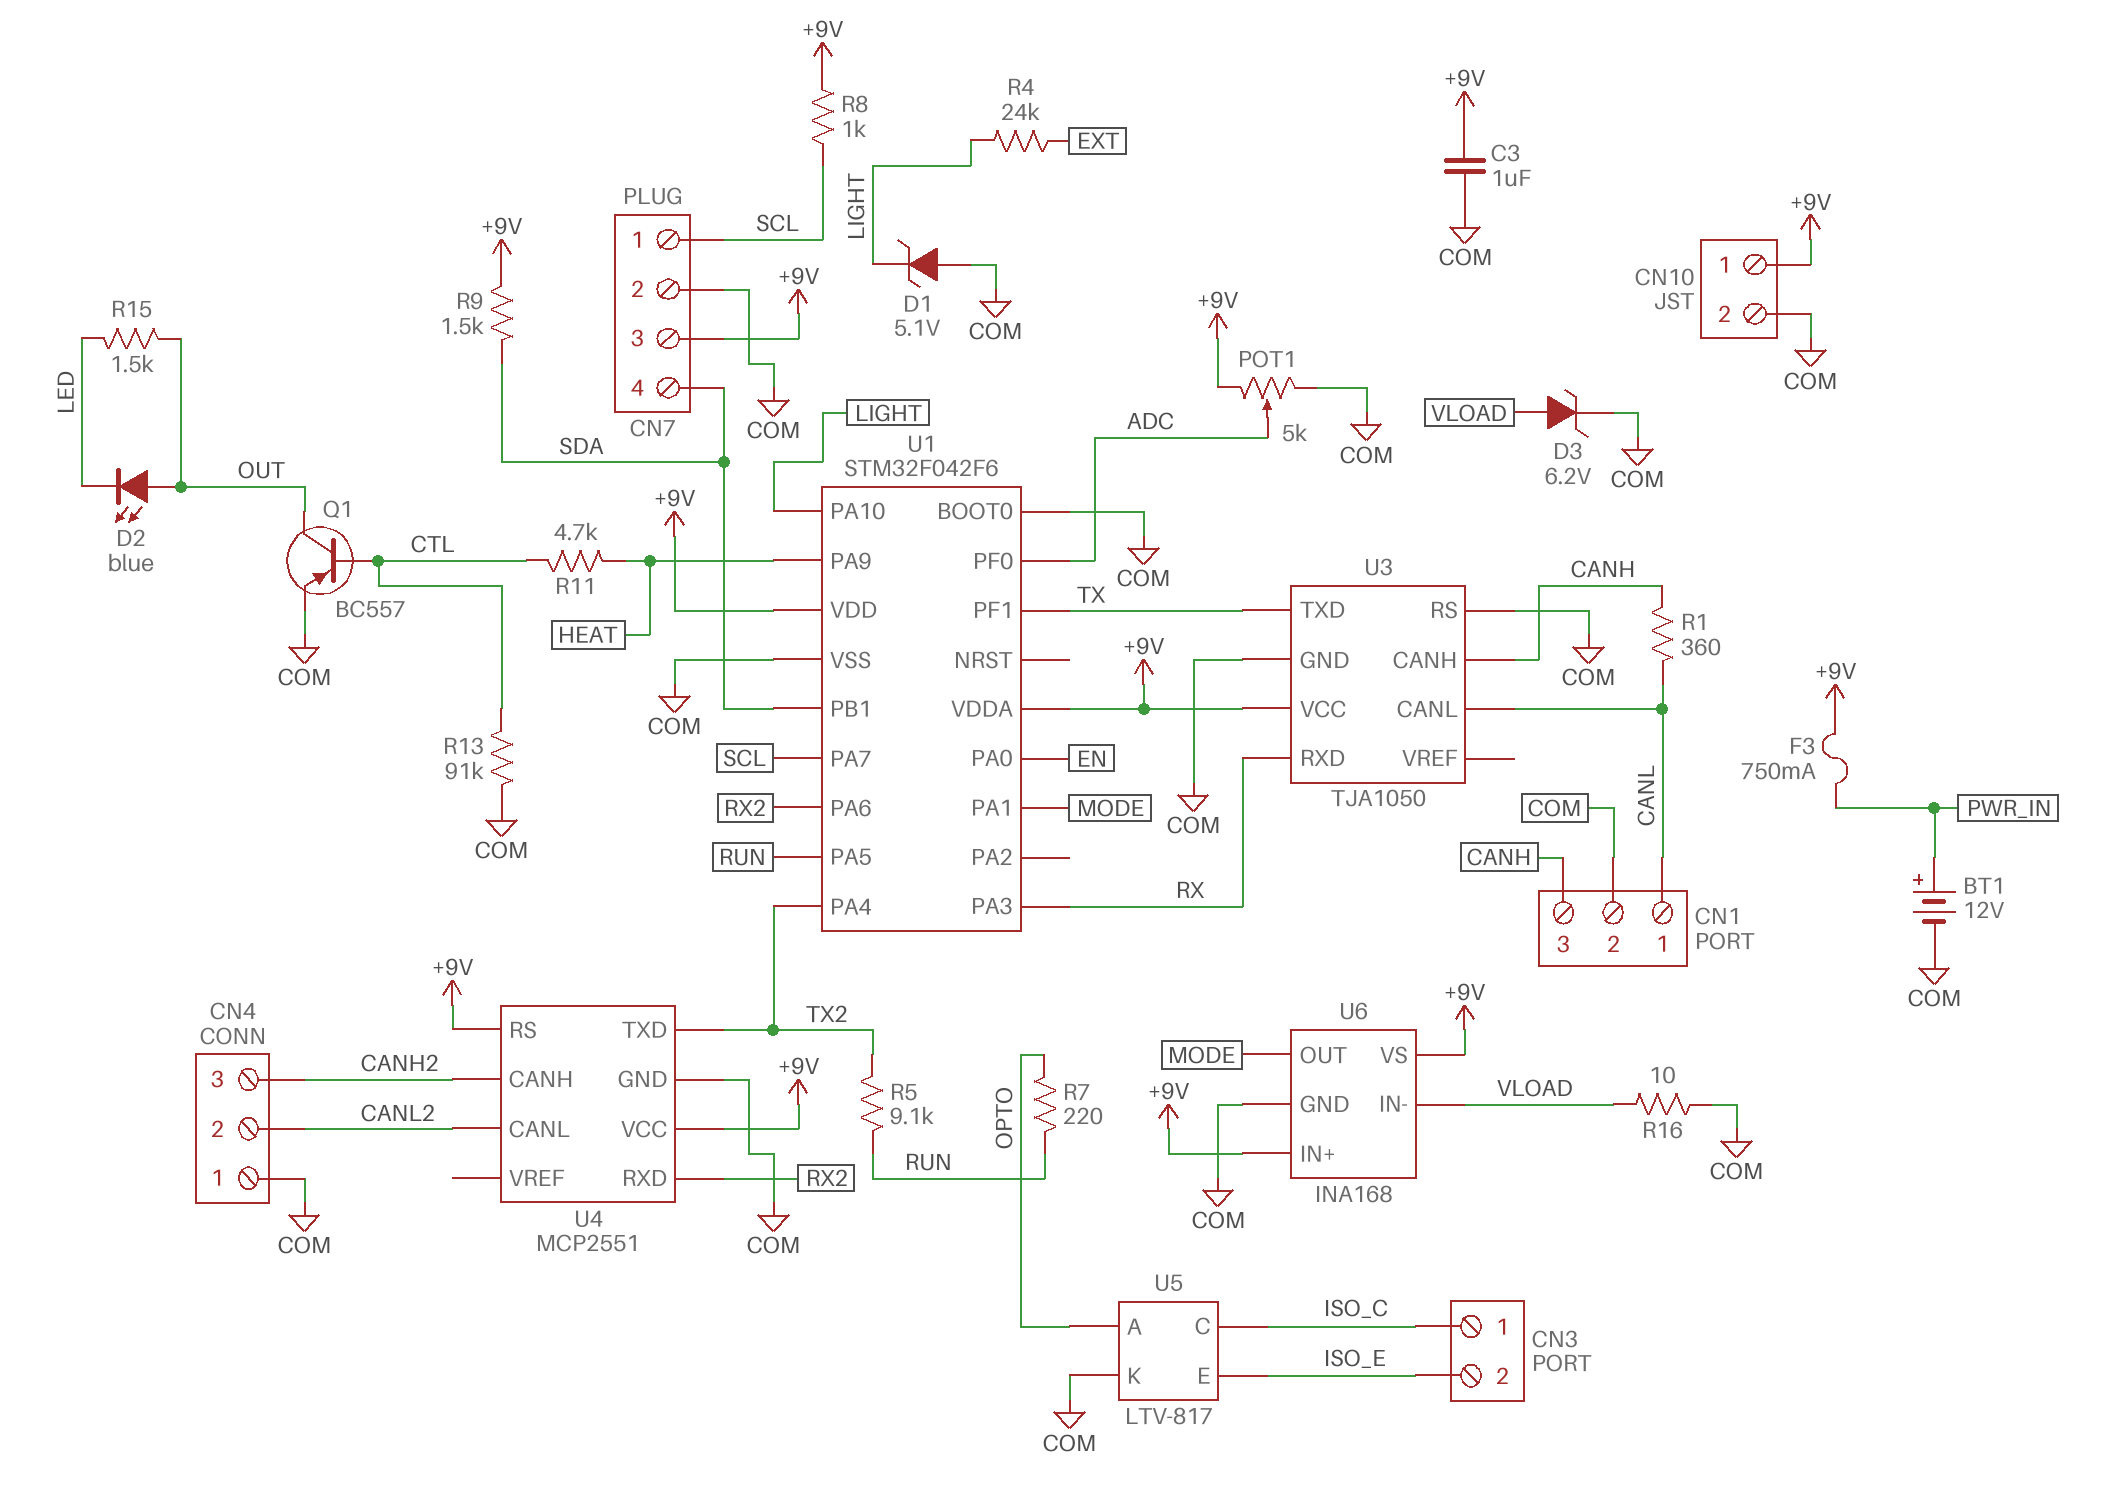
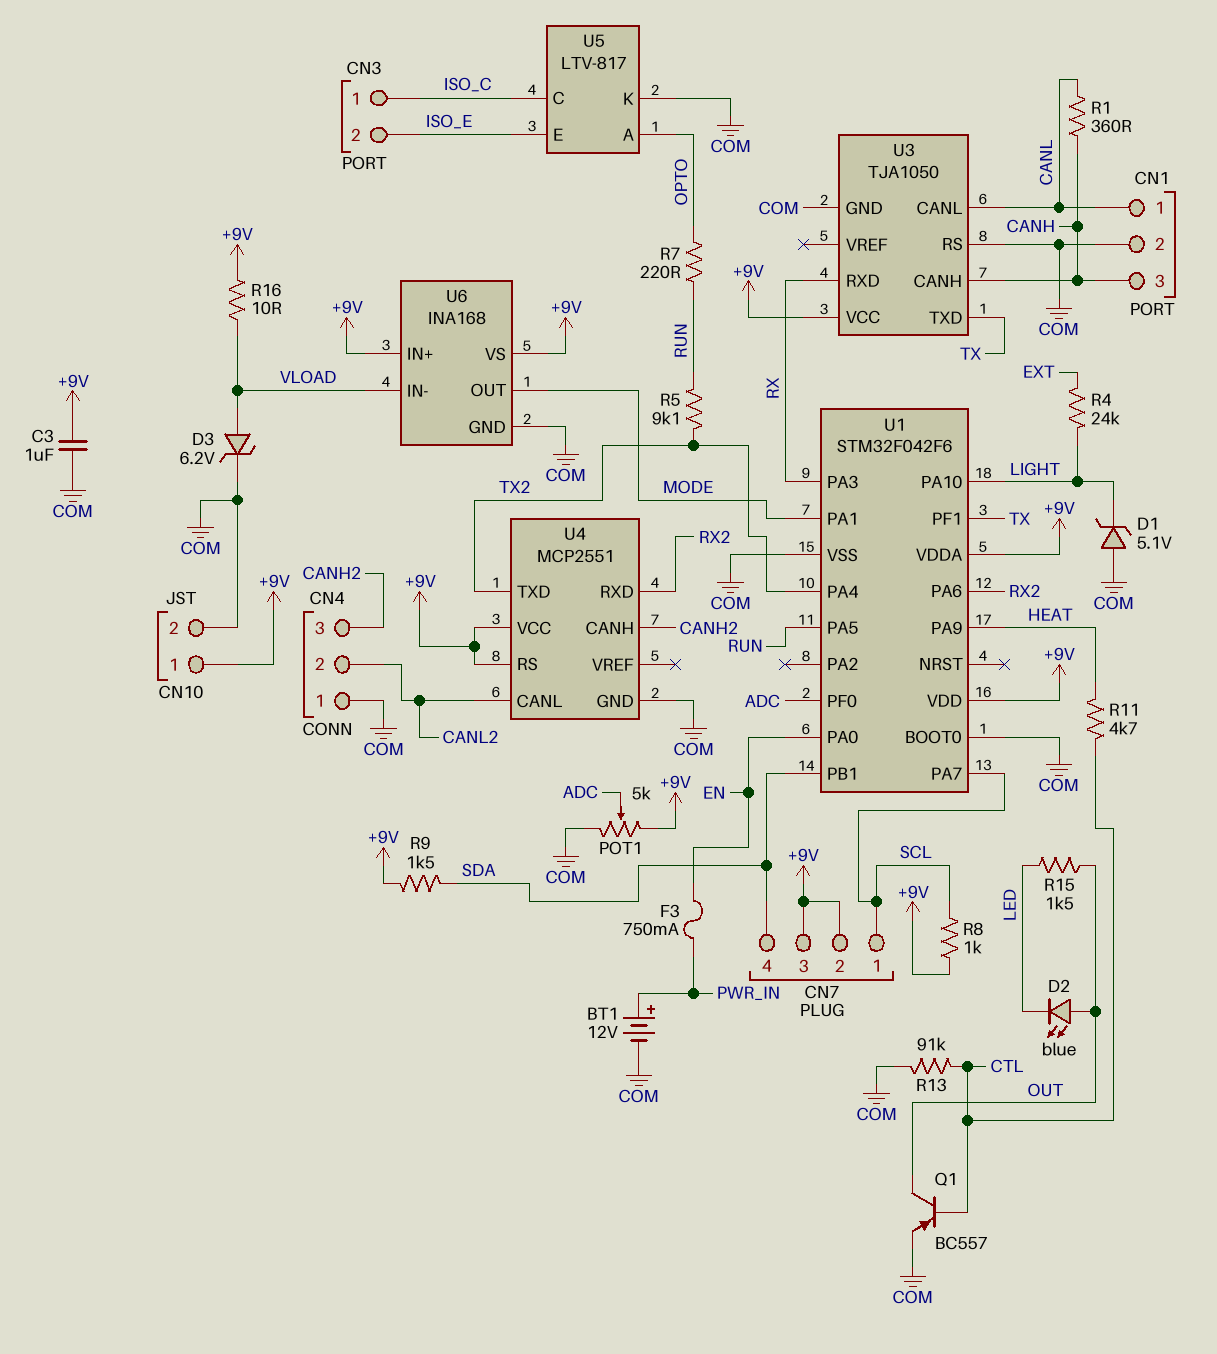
CN7 pin 2: COM -> +9V
F3: 750mA (+9V, PWR_IN) -> 750mA (EN, PWR_IN)
R16: 10 (COM, VLOAD) -> 10 (+9V, VLOAD)

